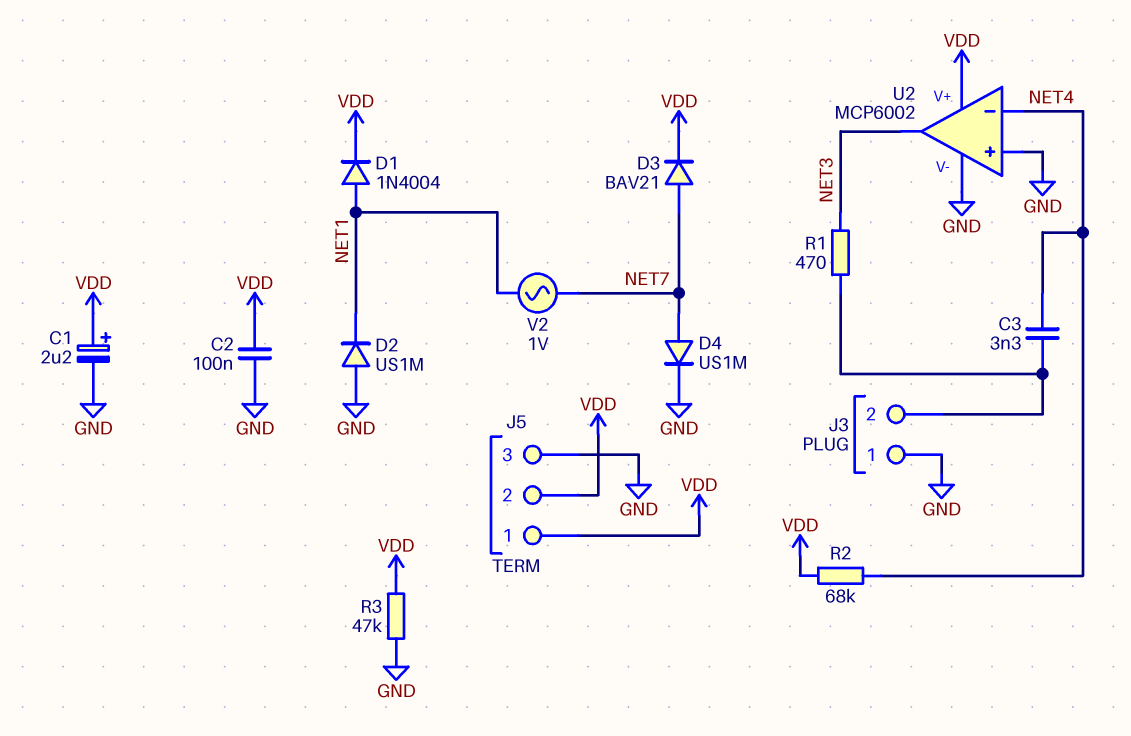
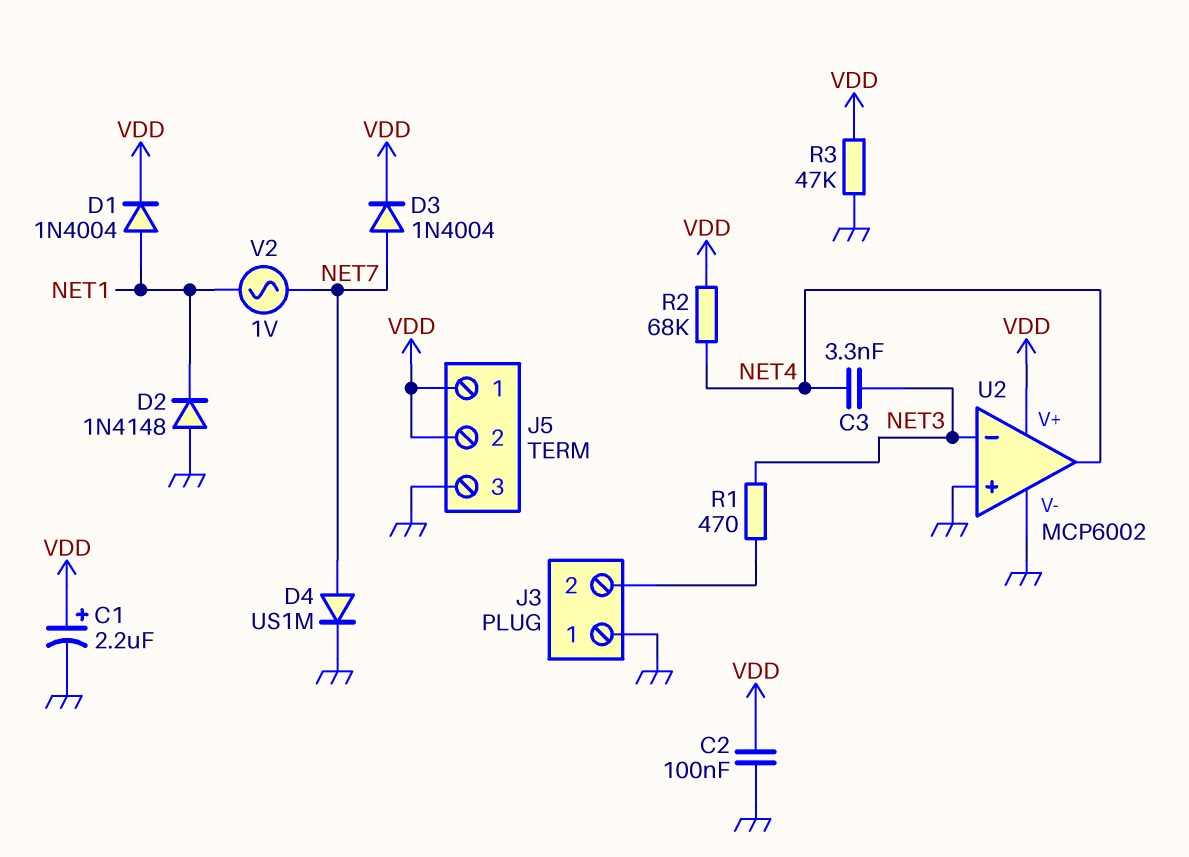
C3: 3.3nF (J3/2, NET4) -> 3.3nF (NET3, NET4)
D2: diode US1M (A GND, K NET1) -> diode 1N4148 (A GND, K NET1)
D3: diode BAV21 (A NET7, K VDD) -> diode 1N4004 (A NET7, K VDD)
U2 pin in-: NET4 -> NET3
U2 pin out: NET3 -> NET4

